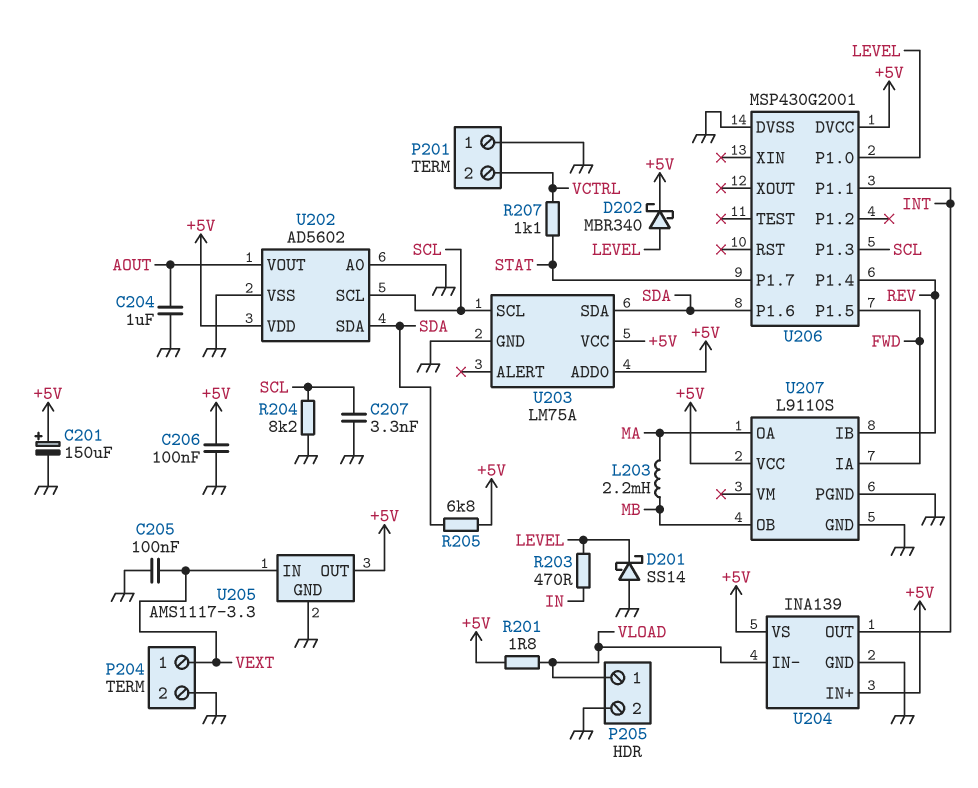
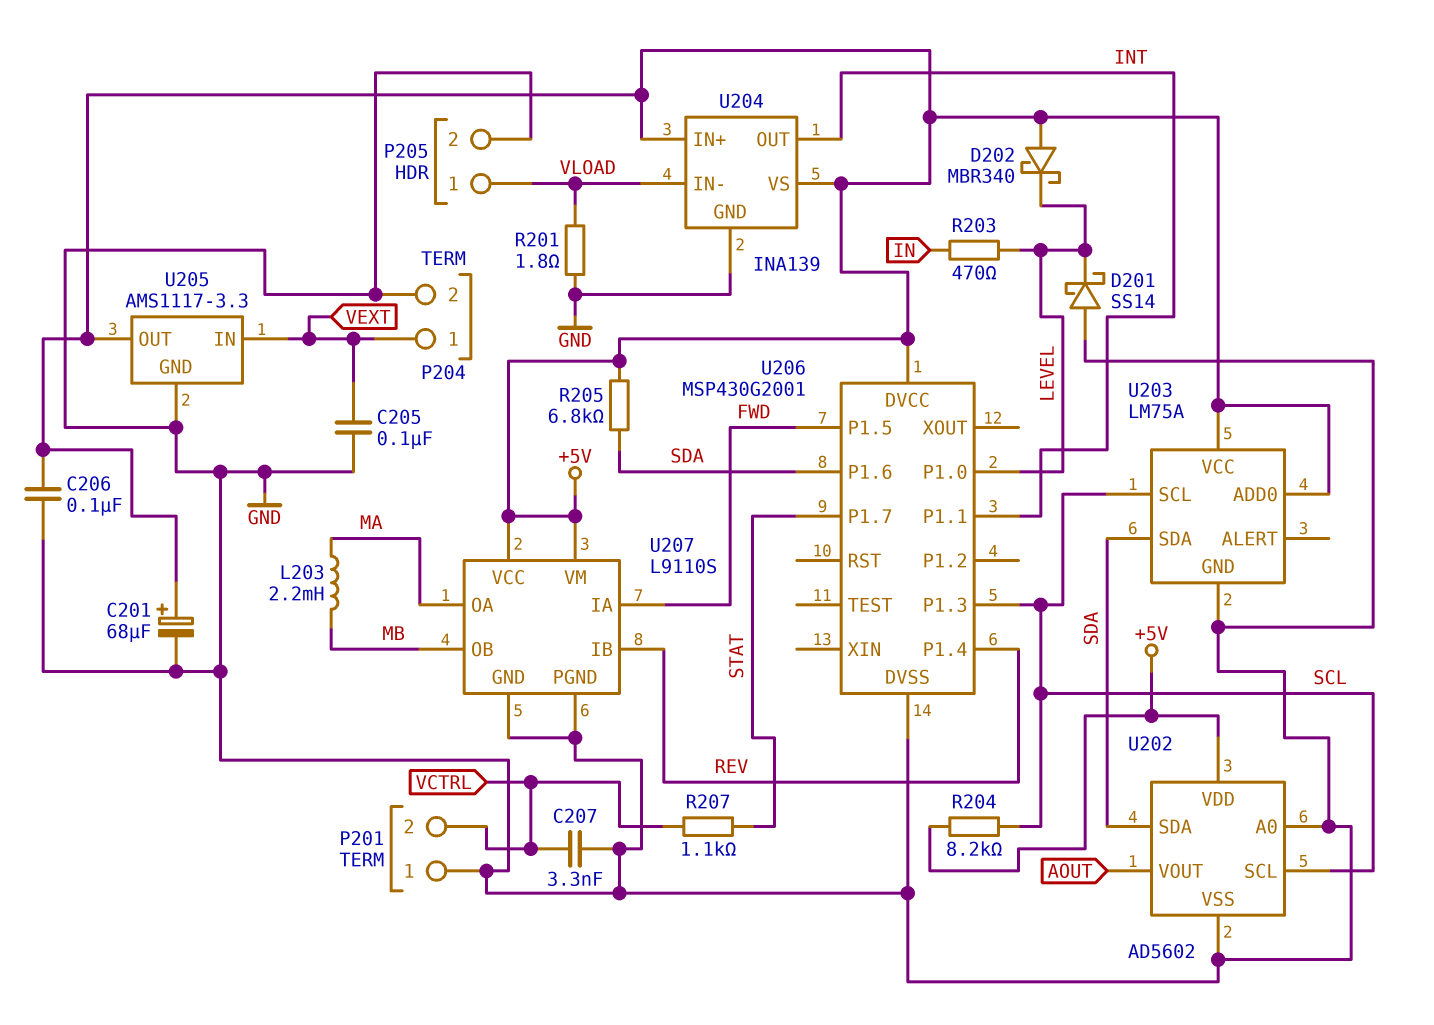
C201: 150uF (plus +5V, minus GND) -> 68uF (plus +5V, minus GND)
C204: 1uF (AOUT, GND) -> none
C207: 3.3nF (GND, SCL) -> 3.3nF (GND, VCTRL)
D202: schottky MBR340 (A LEVEL, K +5V) -> schottky MBR340 (A +5V, K LEVEL)
R201: 1.8 (+5V, VLOAD) -> 1.8 (GND, VLOAD)
R204: 8.2k (GND, SCL) -> 8.2k (+5V, SCL)
U207 pin VM: none -> +5V

